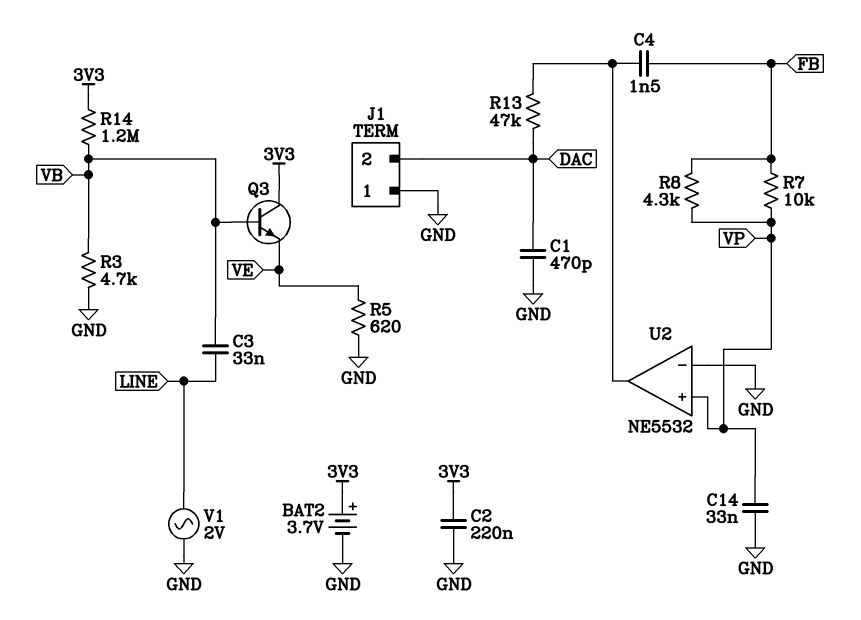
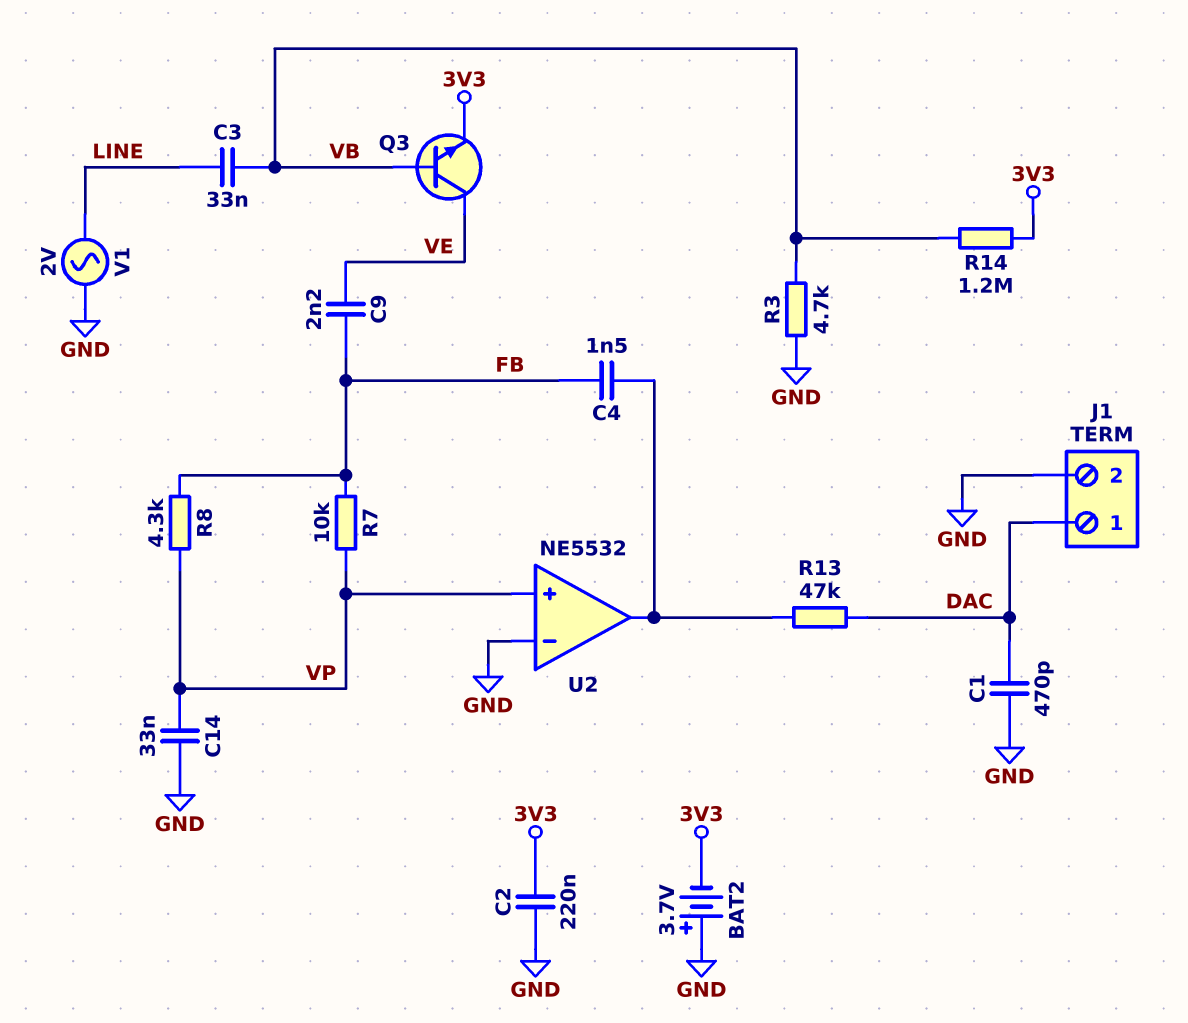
BAT2: 3.7V (plus 3V3, minus GND) -> 3.7V (plus GND, minus 3V3)
C9: none -> 2.2nF (FB, VE)
J1 pin 1: GND -> DAC
J1 pin 2: DAC -> GND
Q3: NPN (B VB, C 3V3, E VE) -> NPN (B VB, C VE, E 3V3)
R5: 620 (GND, VE) -> none

